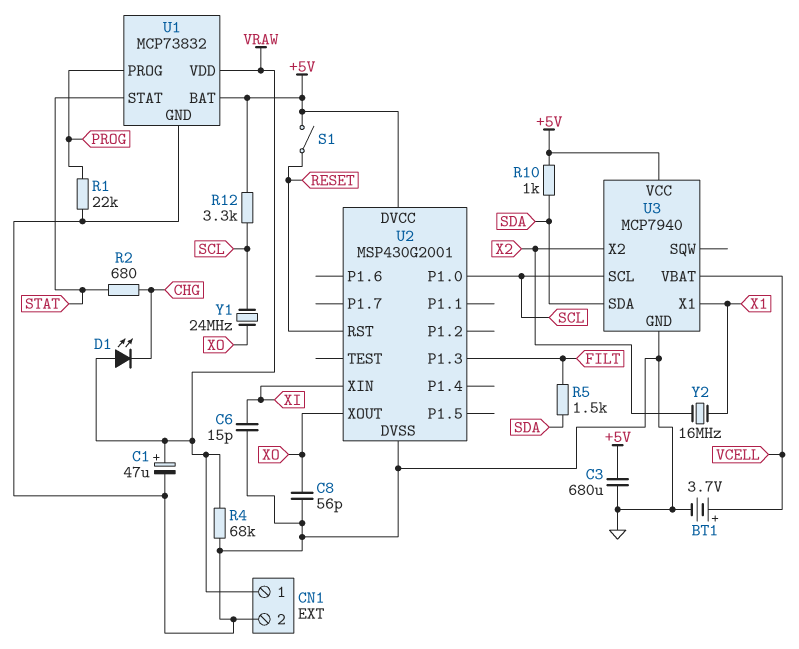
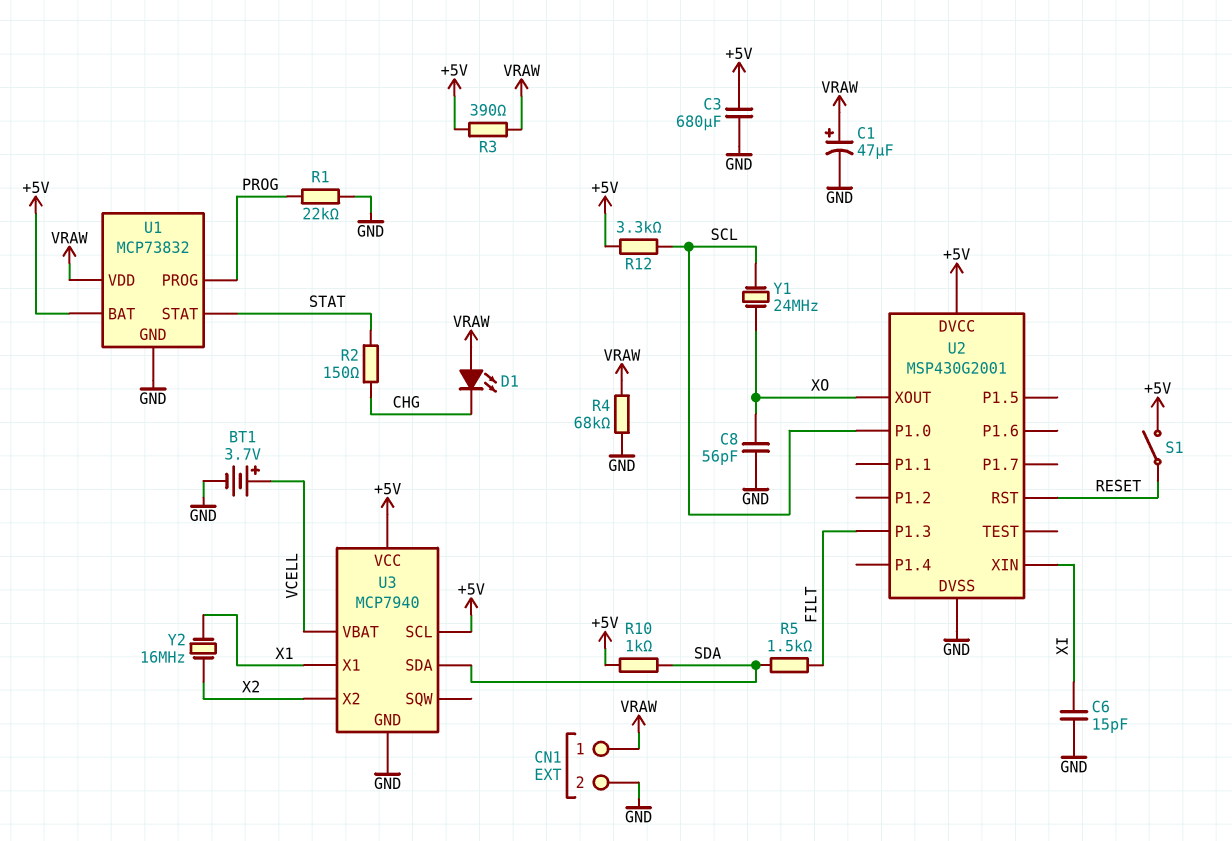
R2: 680 (CHG, STAT) -> 150 (CHG, STAT)
R3: none -> 390 (+5V, VRAW)
U3 pin SCL: SCL -> +5V

